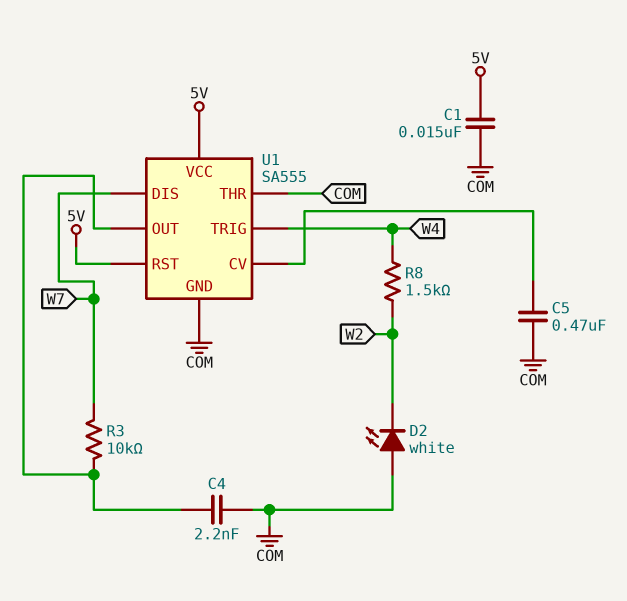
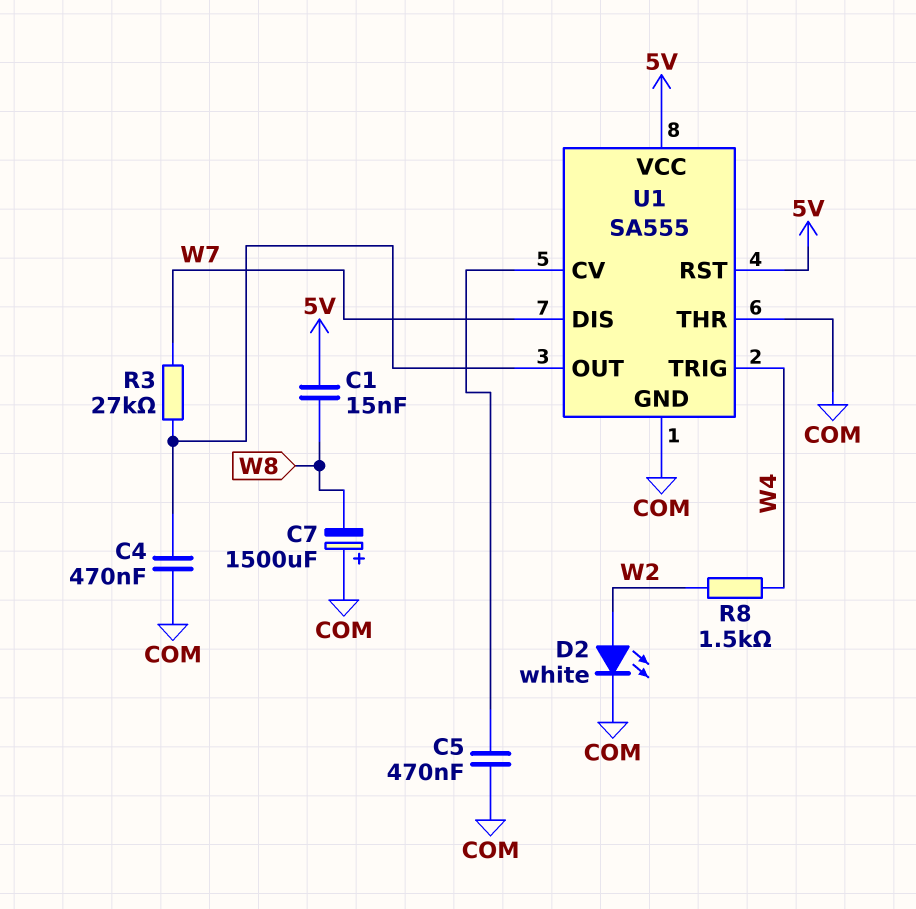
C1: 15nF (5V, COM) -> 15nF (5V, W8)
C4: 2.2nF (COM, U1/OUT) -> 470nF (COM, U1/OUT)
C7: none -> 1500uF (plus COM, minus W8)
D2: LED white (A COM, K W2) -> LED white (A W2, K COM)
R3: 10k (U1/OUT, W7) -> 27k (U1/OUT, W7)

